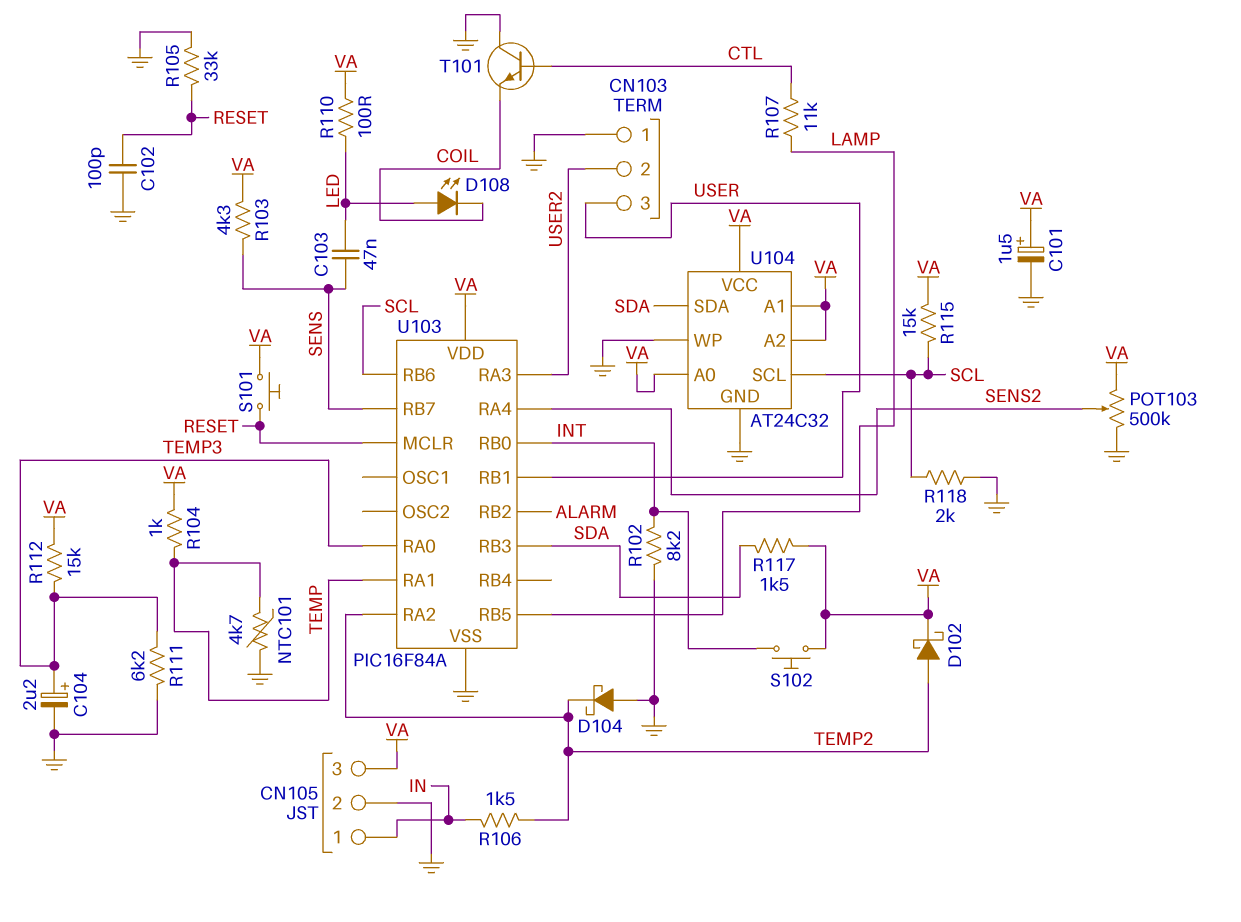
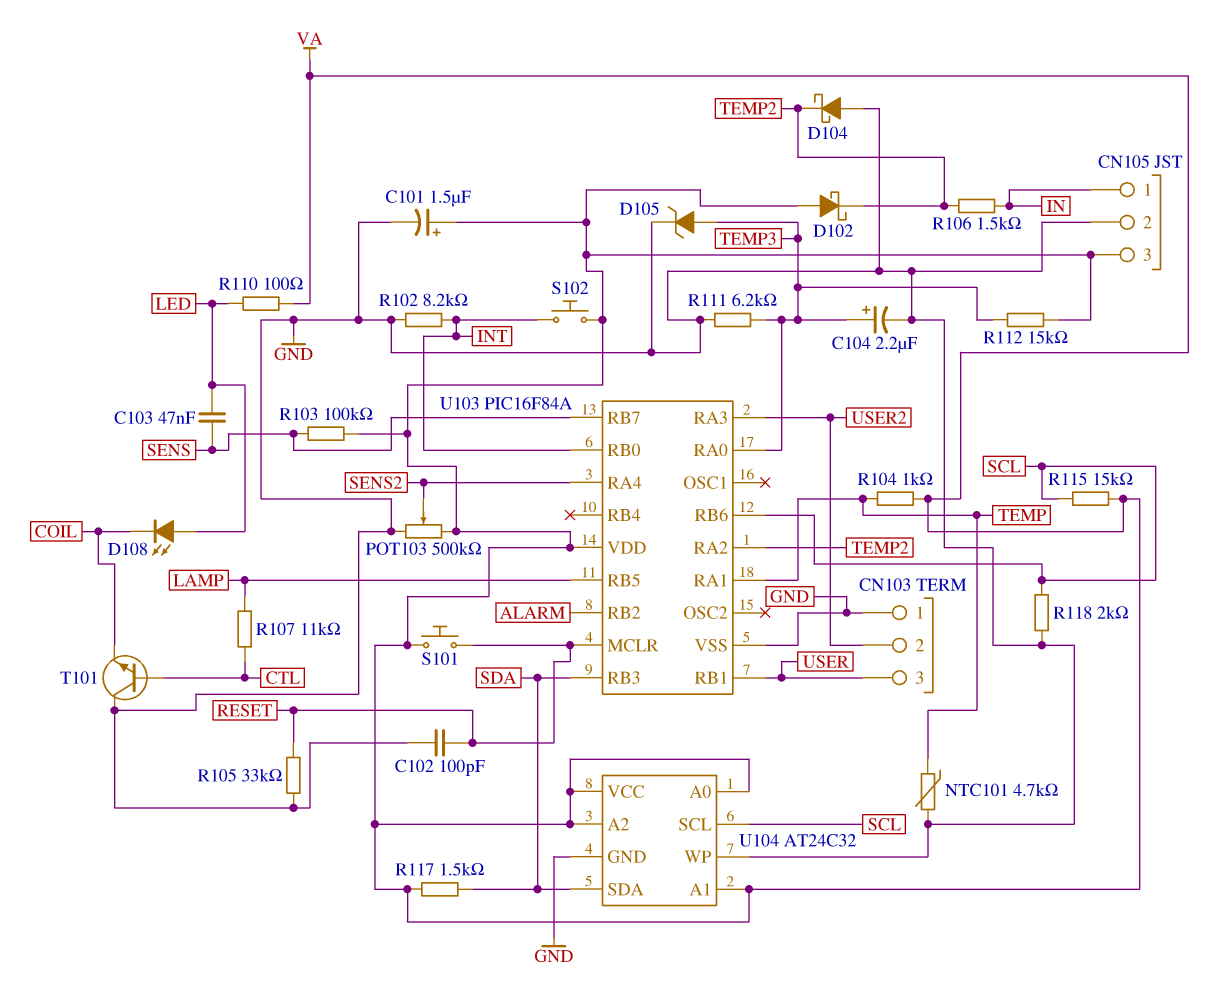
D102: schottky (A TEMP2, K VA) -> schottky (A VA, K TEMP2)
D105: none -> zener (A TEMP3, K GND)
R103: 4.3k (SENS, VA) -> 100k (SENS, VA)

